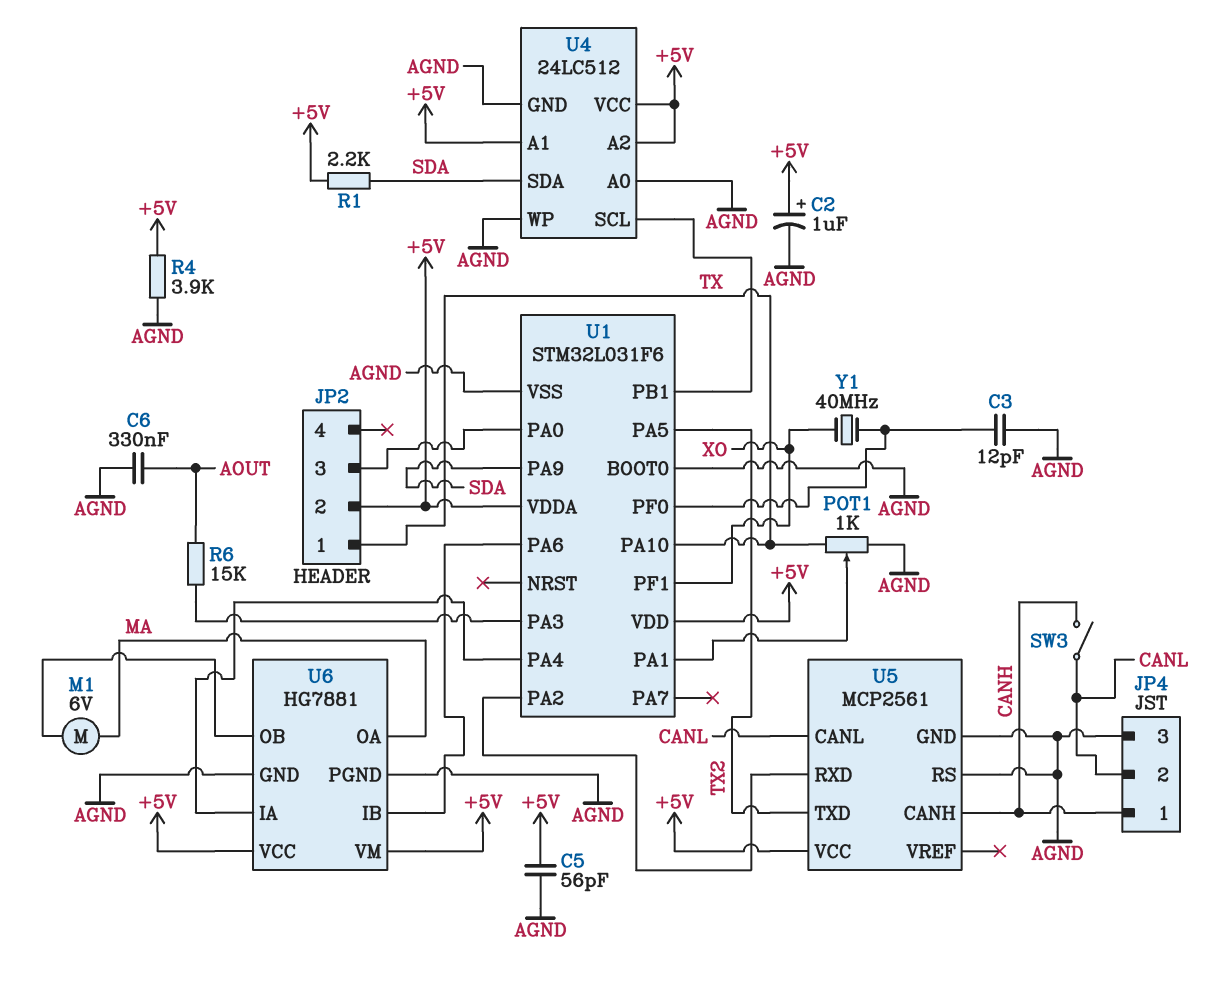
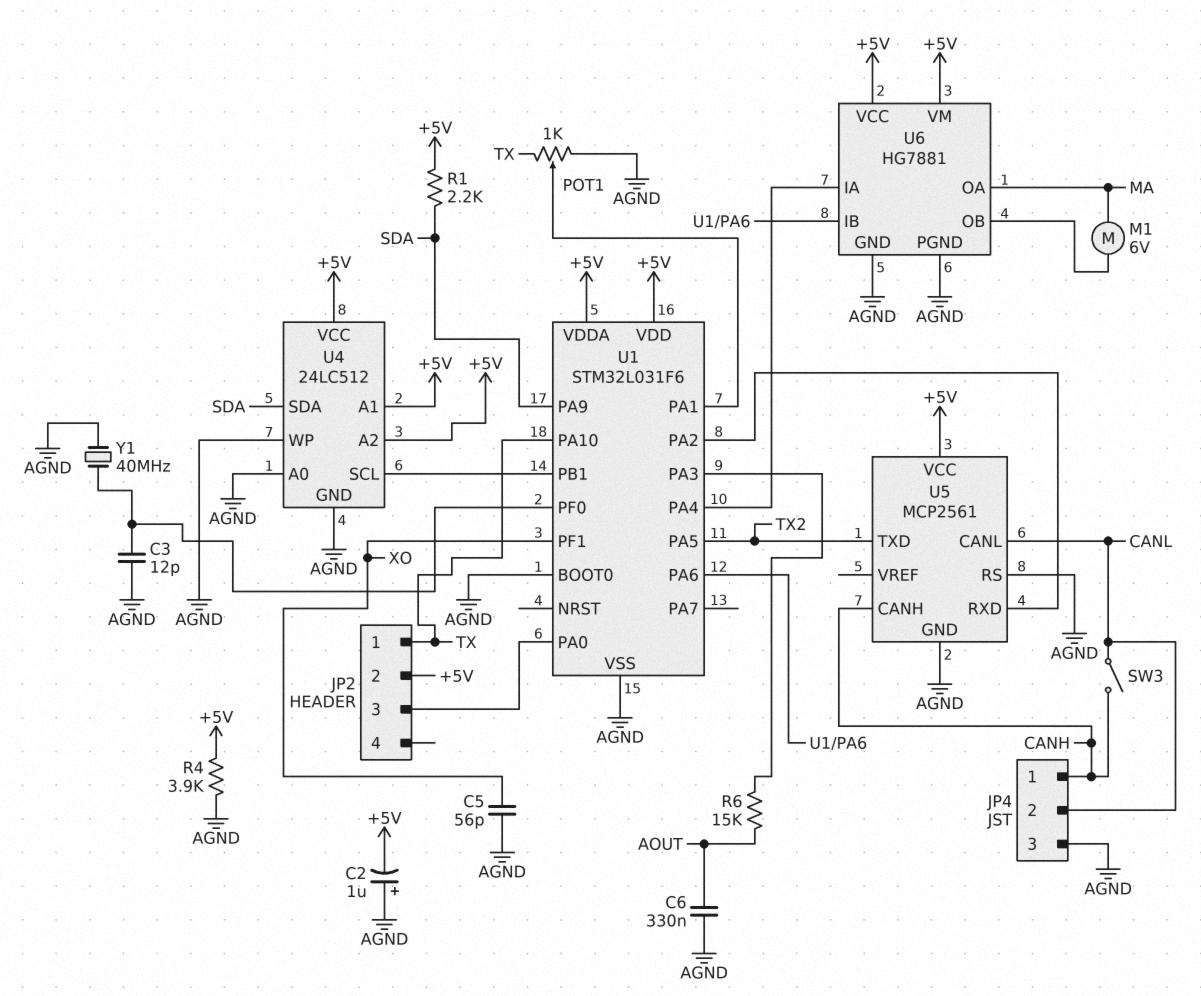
C2: 1uF (plus +5V, minus AGND) -> 1uF (plus AGND, minus +5V)
C5: 56pF (+5V, AGND) -> 56pF (AGND, XO)
Y1: 40MHz (U1/PF0, XO) -> 40MHz (AGND, U1/PF0)

